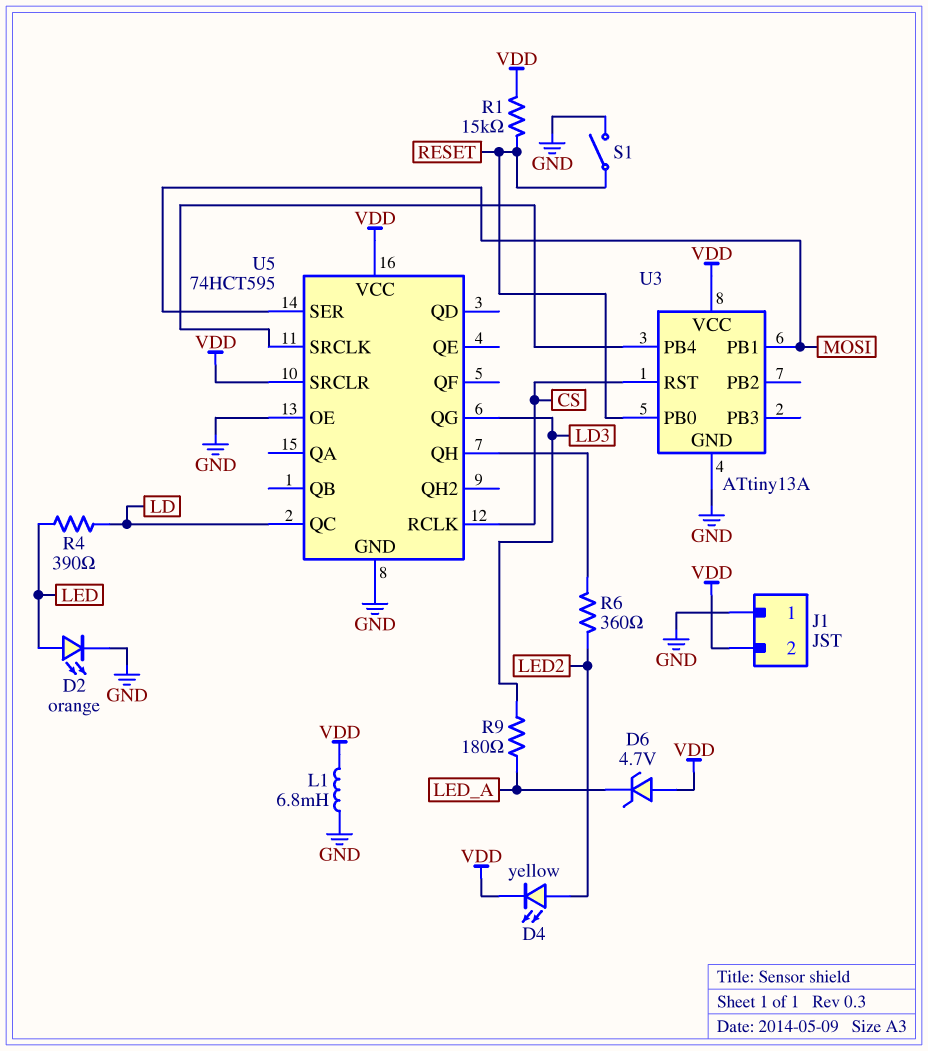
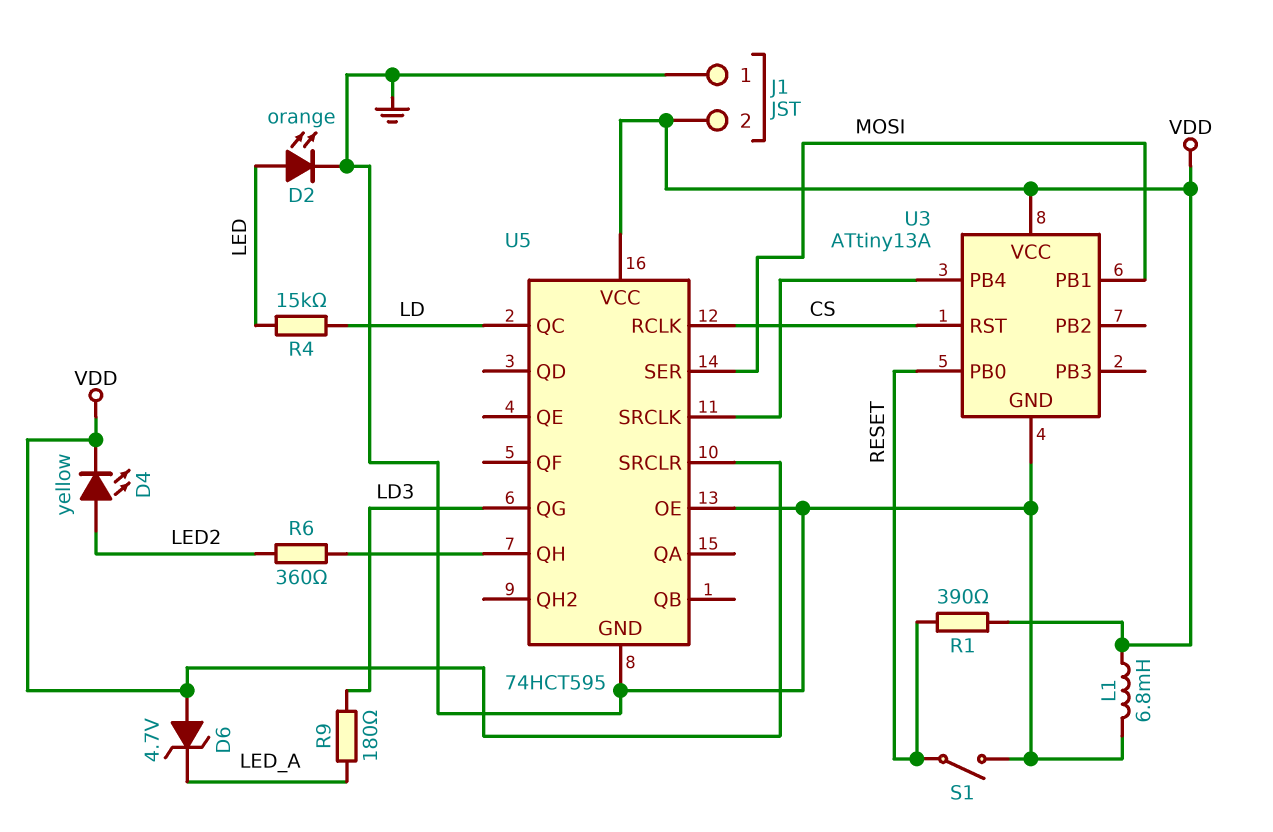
R1: 15k (RESET, VDD) -> 390 (RESET, VDD)
R4: 390 (LD, LED) -> 15k (LD, LED)

